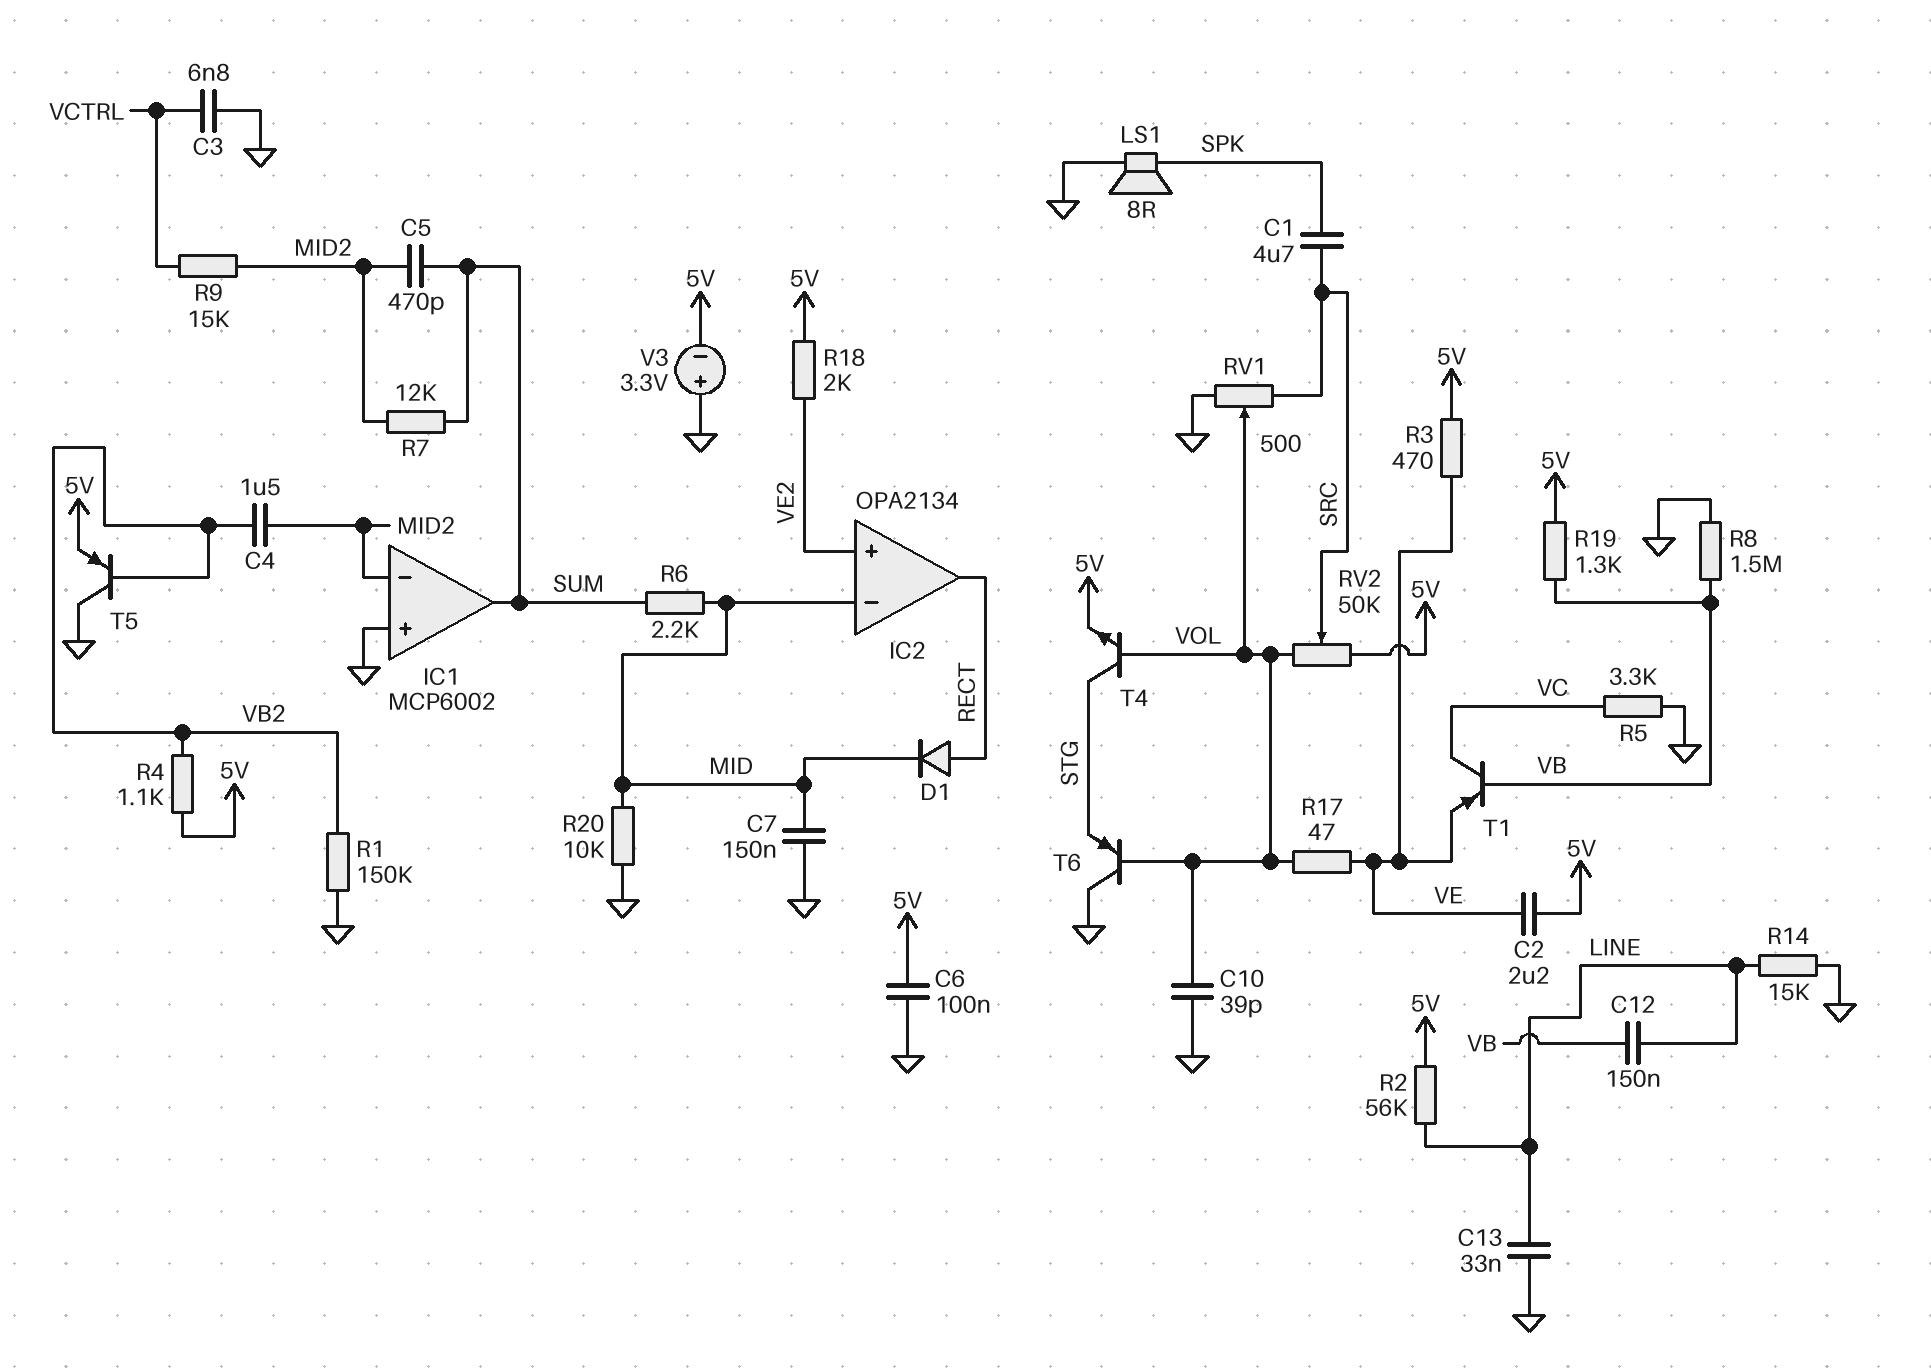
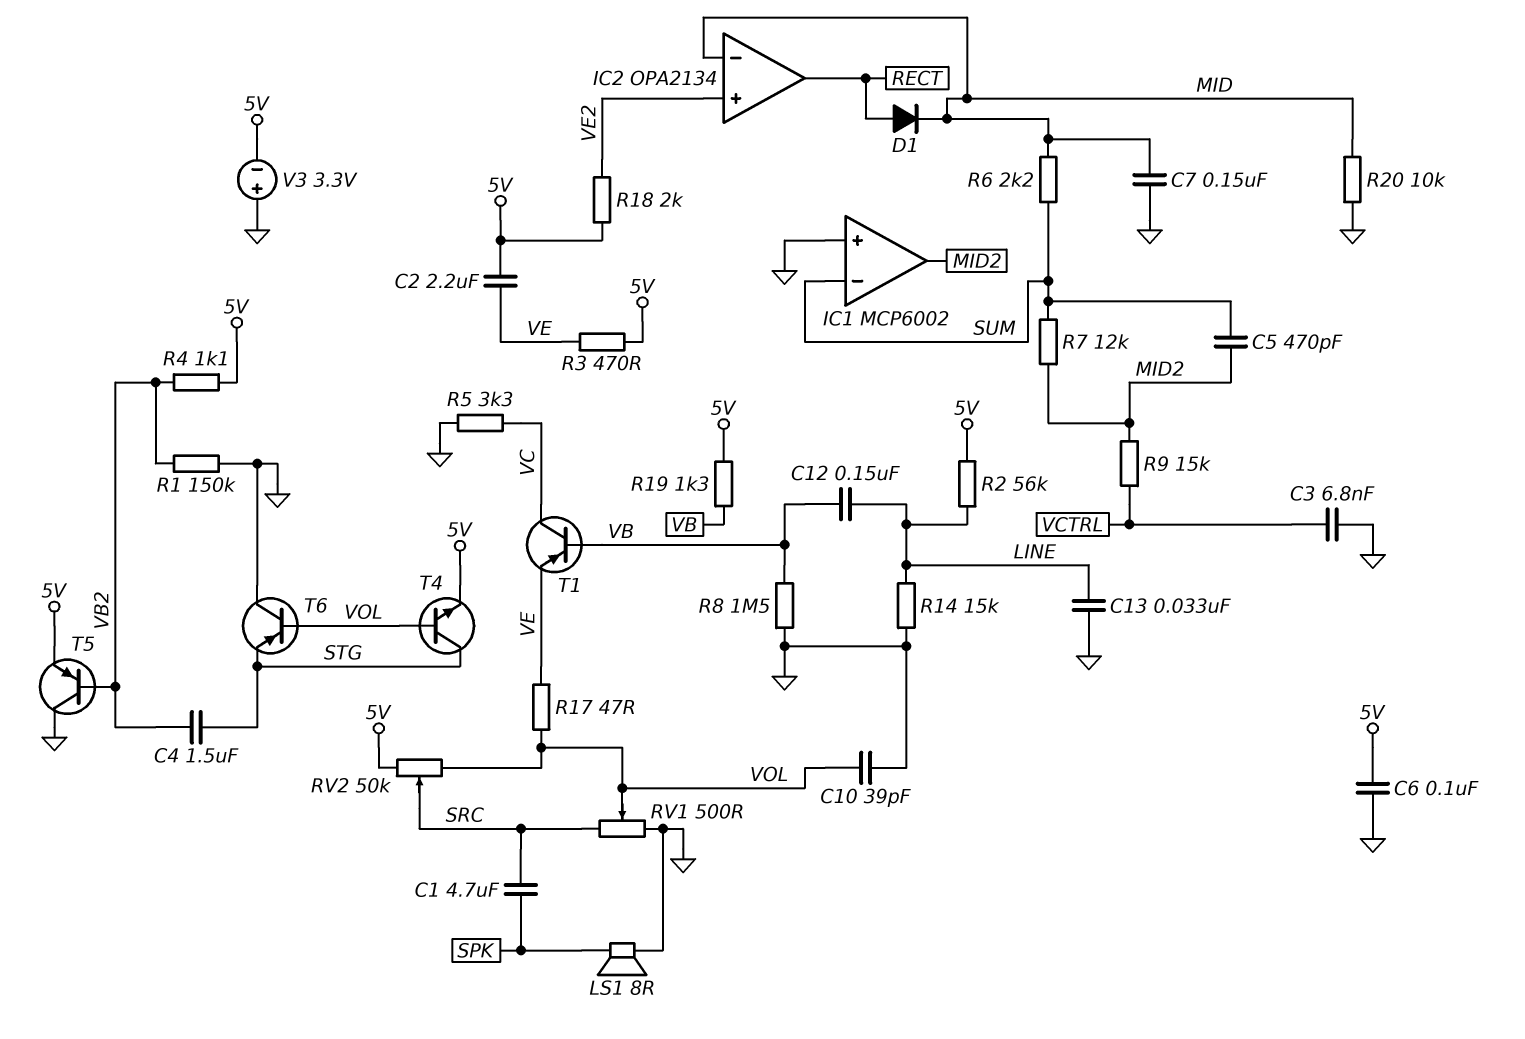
C4: 1.5uF (MID2, VB2) -> 1.5uF (STG, VB2)
IC1 pin in-: MID2 -> SUM
IC1 pin out: SUM -> MID2

